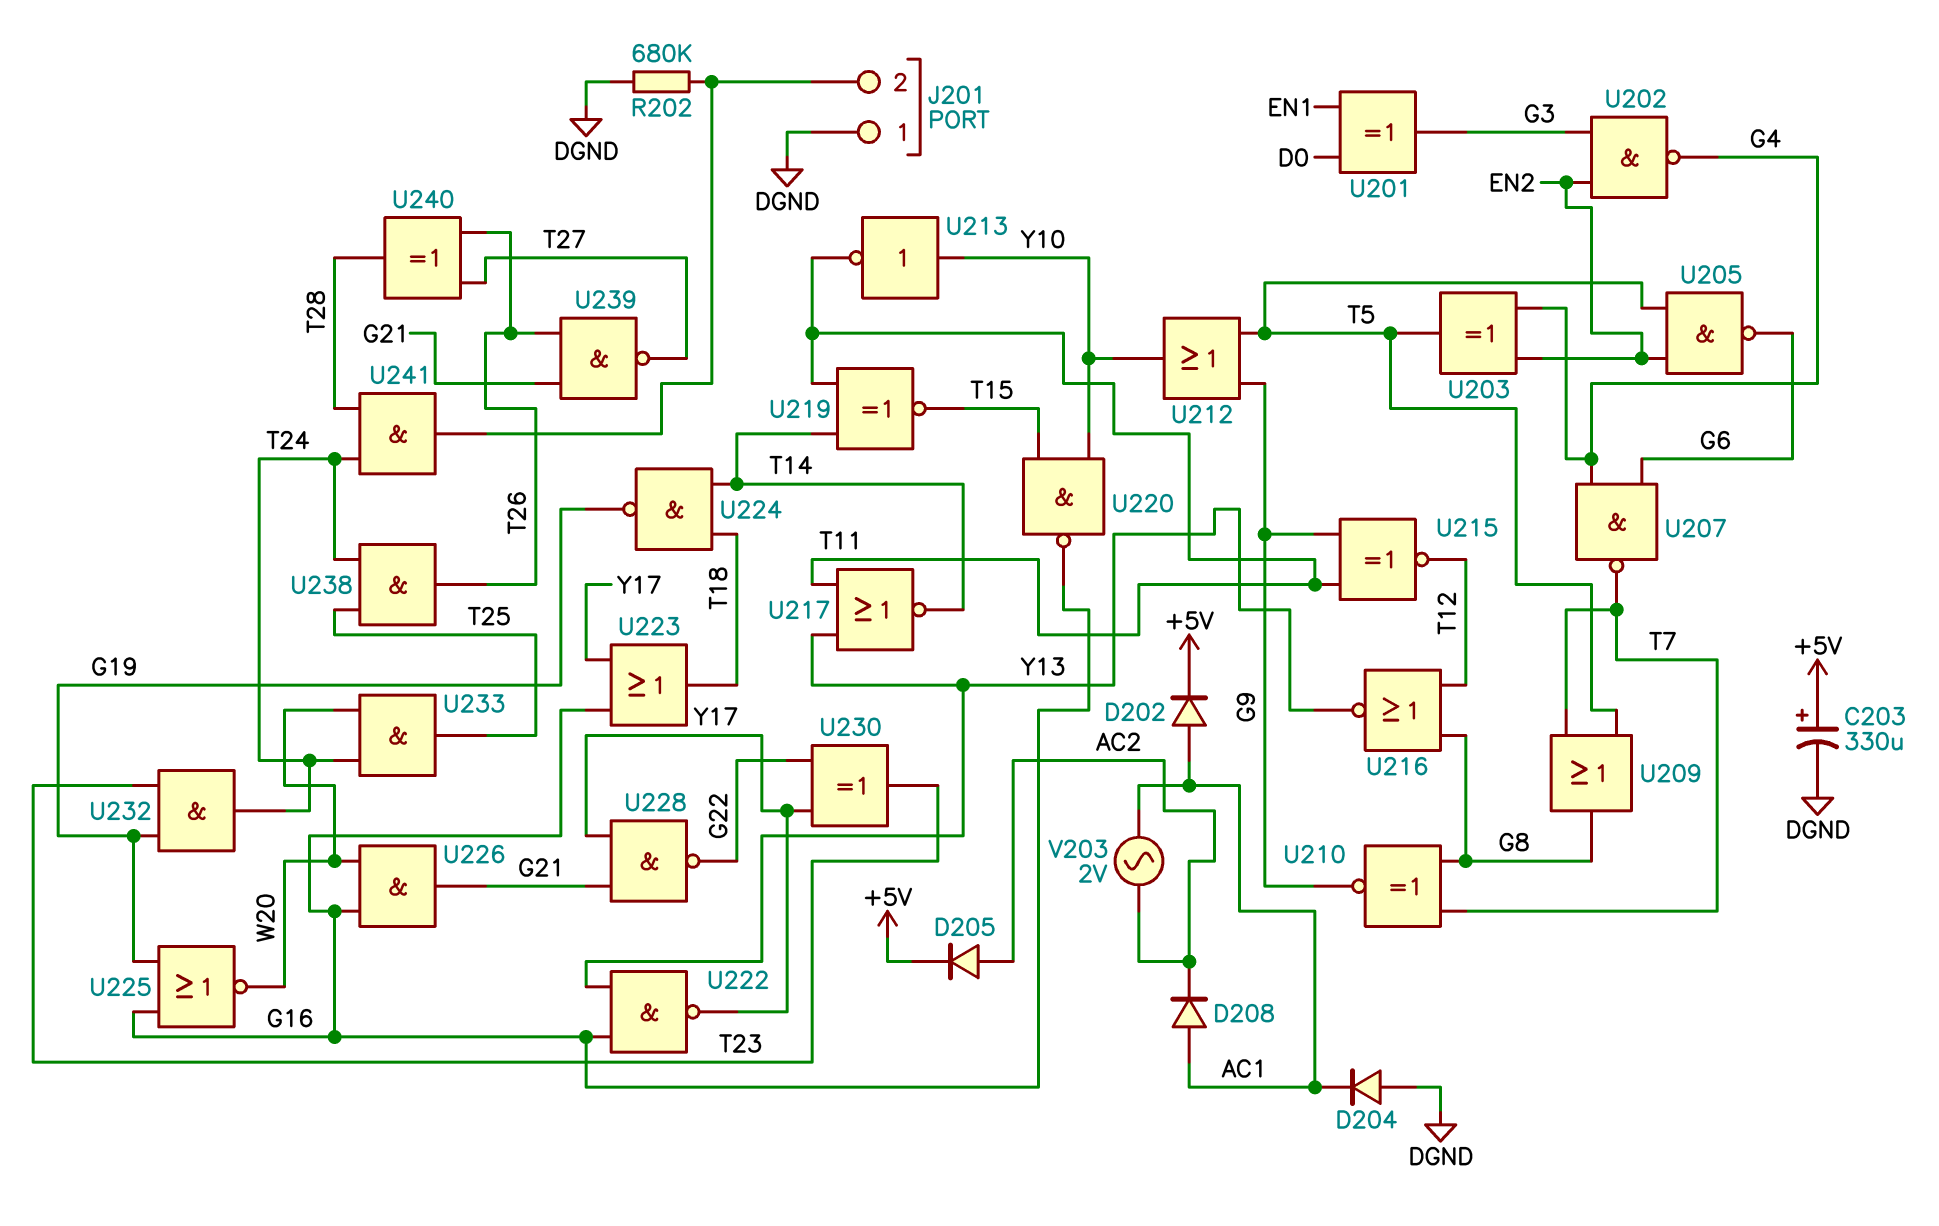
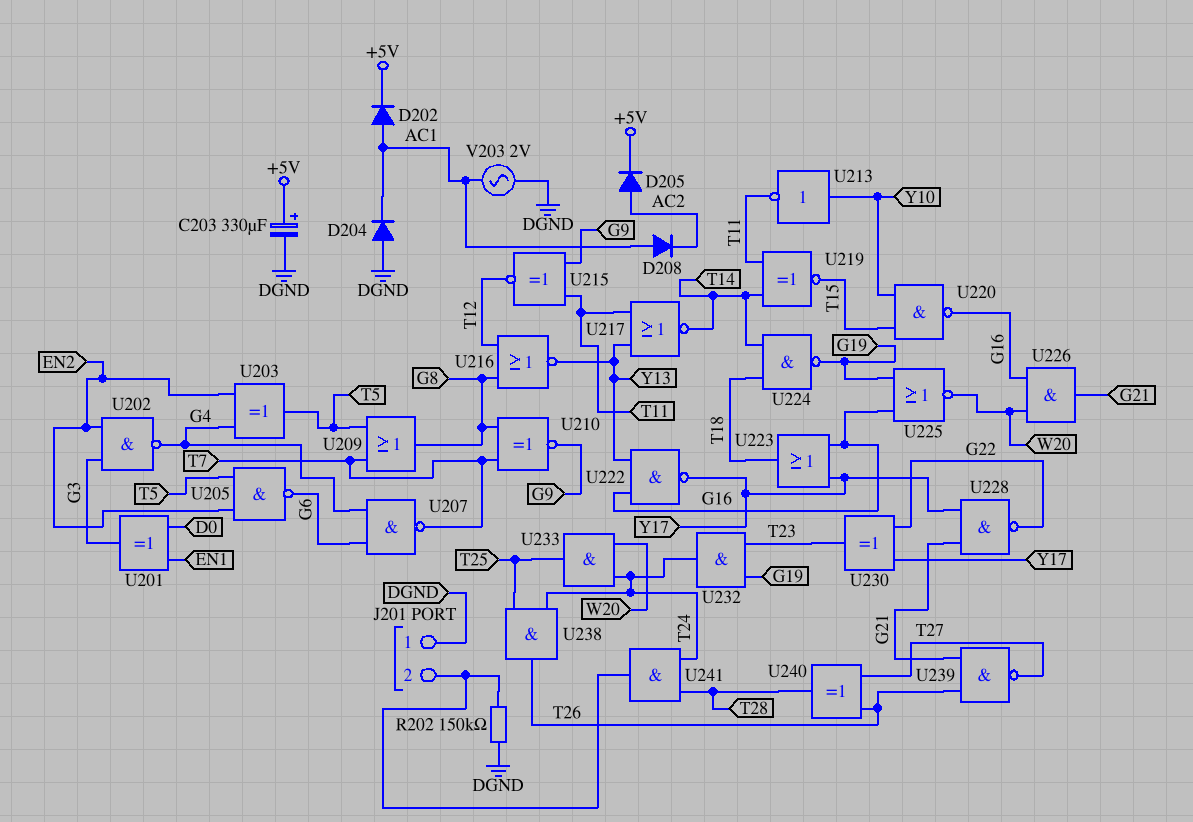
R202: 680k (DGND, J201/2) -> 150k (DGND, J201/2)
U212: OR (in G9, in T5, out Y10) -> none
V203: AC 2V (AC1, AC2) -> AC 2V (AC1, DGND)

